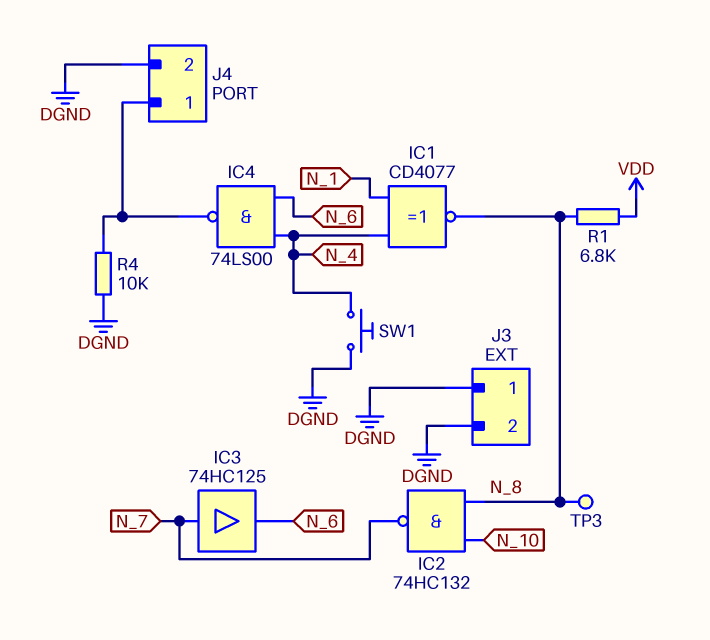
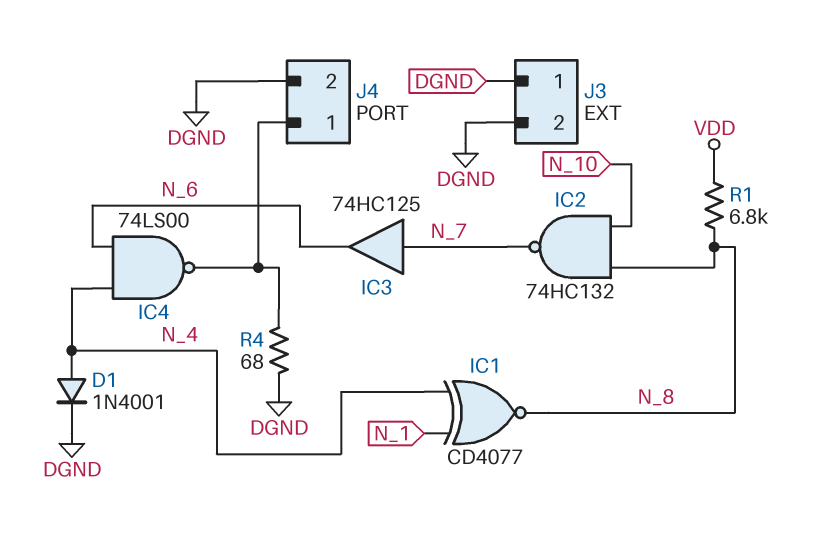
D1: none -> diode 1N4001 (A N_4, K DGND)
R4: 10k (DGND, J4/1) -> 68 (DGND, J4/1)
SW1: button (DGND, N_4) -> none
TP3: test point (N_8) -> none

